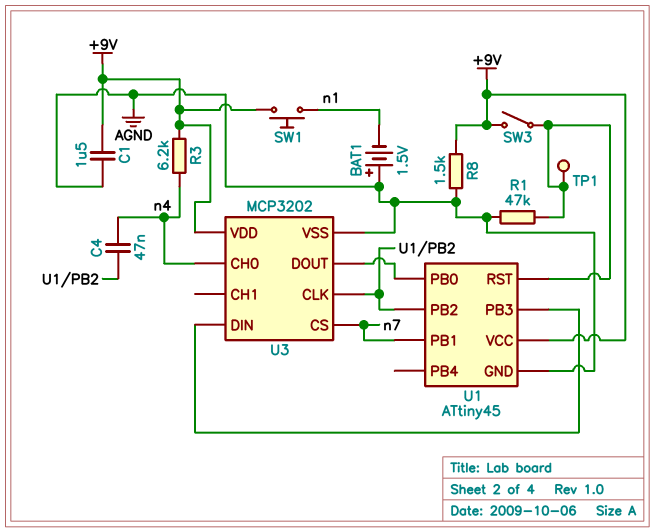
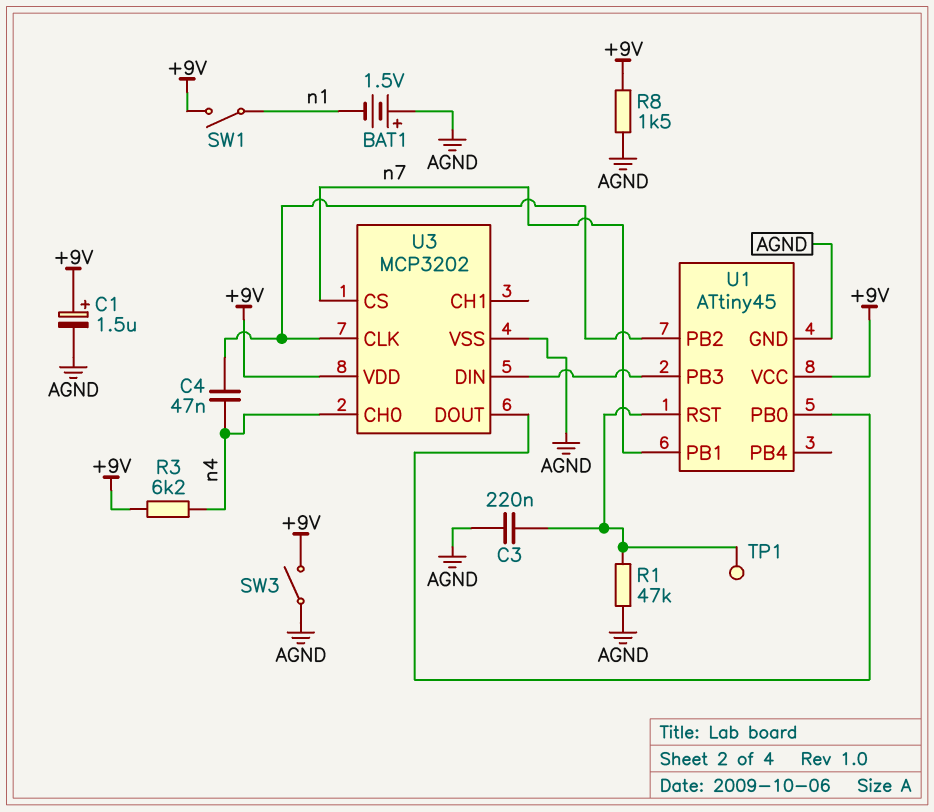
C1: 1.5uF (+9V, AGND) -> 1.5uF (plus +9V, minus AGND)
C3: none -> 220nF (AGND, U1/RST)
SW1: button (+9V, n1) -> switch (+9V, n1)
SW3: switch (+9V, U1/RST) -> switch (+9V, AGND)

